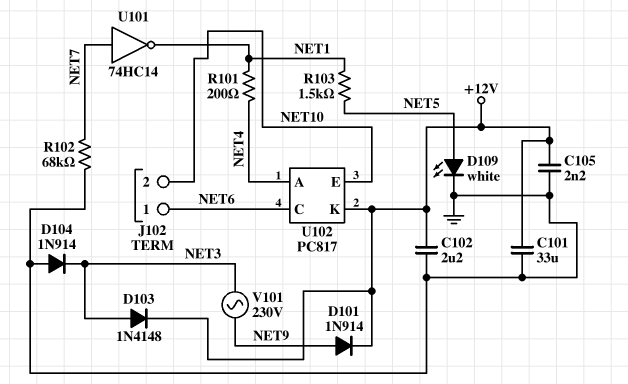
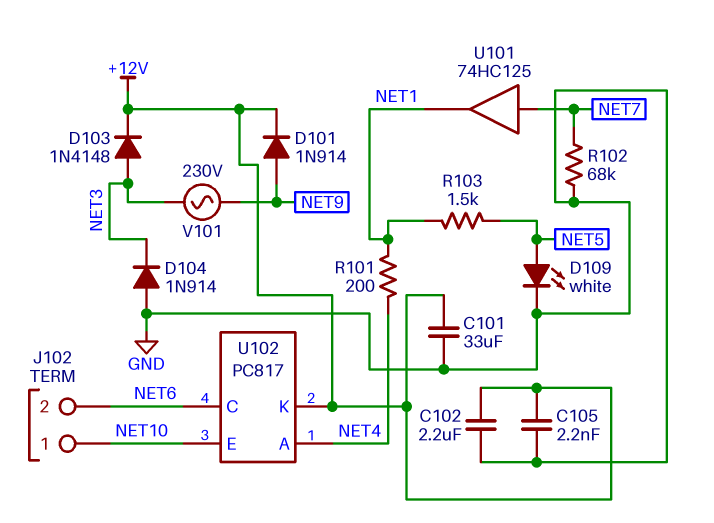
J102 pin 1: NET6 -> NET10
J102 pin 2: NET10 -> NET6
U101: NOT 74HC14 (in NET7, out NET1) -> buffer 74HC125 (in NET7, out NET1)

